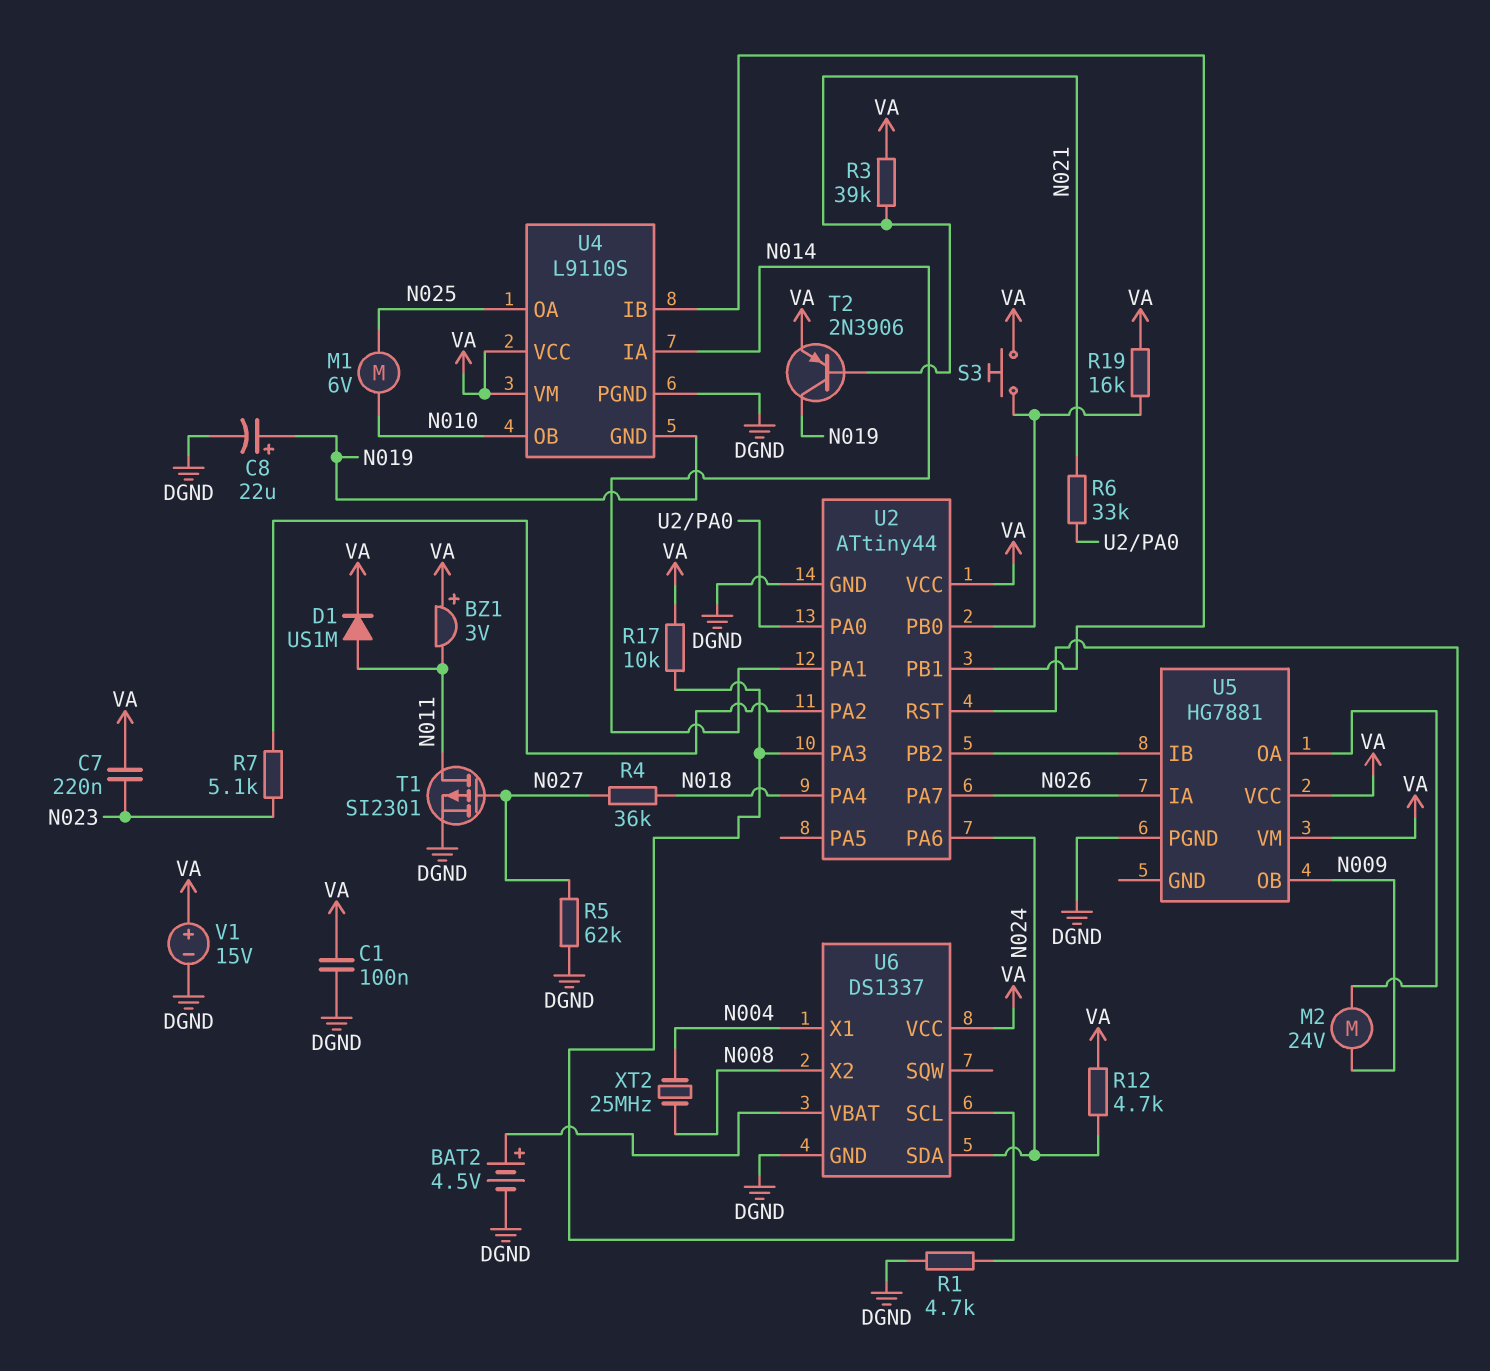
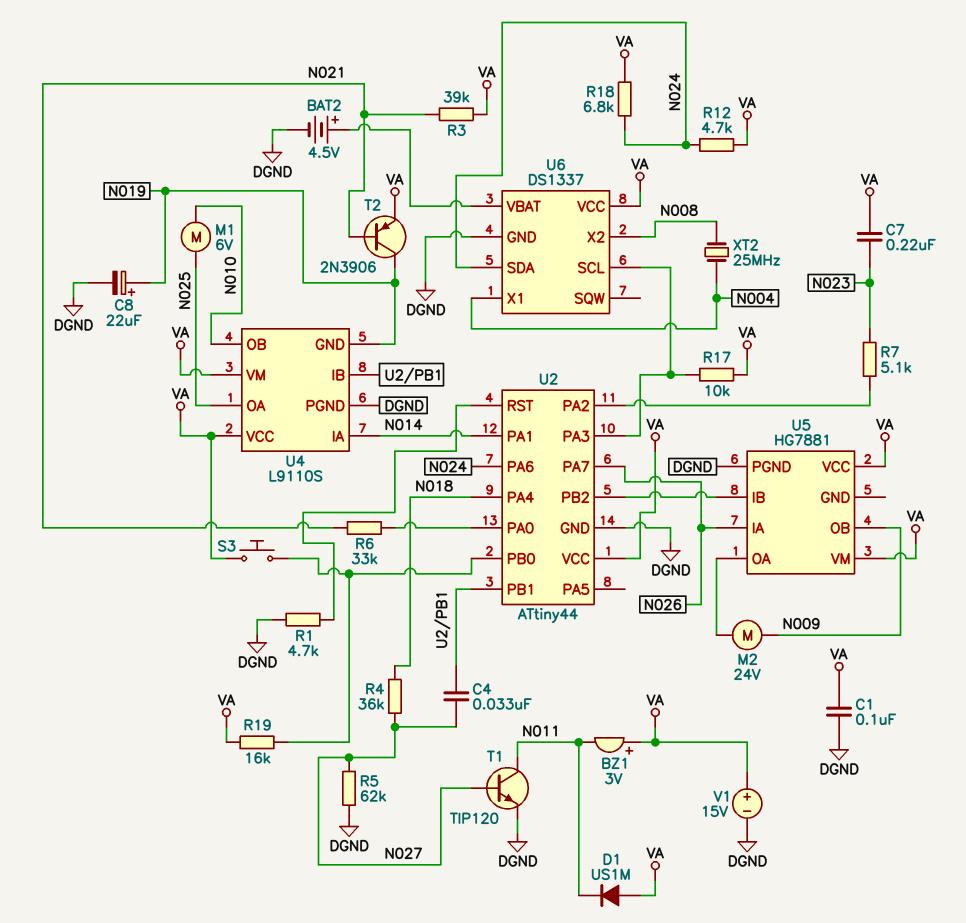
C4: none -> 33nF (N027, U2/PB1)
D1: diode US1M (A N011, K VA) -> diode US1M (A VA, K N011)
R18: none -> 6.8k (N024, VA)
T1: PMOS SI2301 (G N027, D N011, S DGND) -> NPN TIP120 (B N027, C N011, E DGND)

